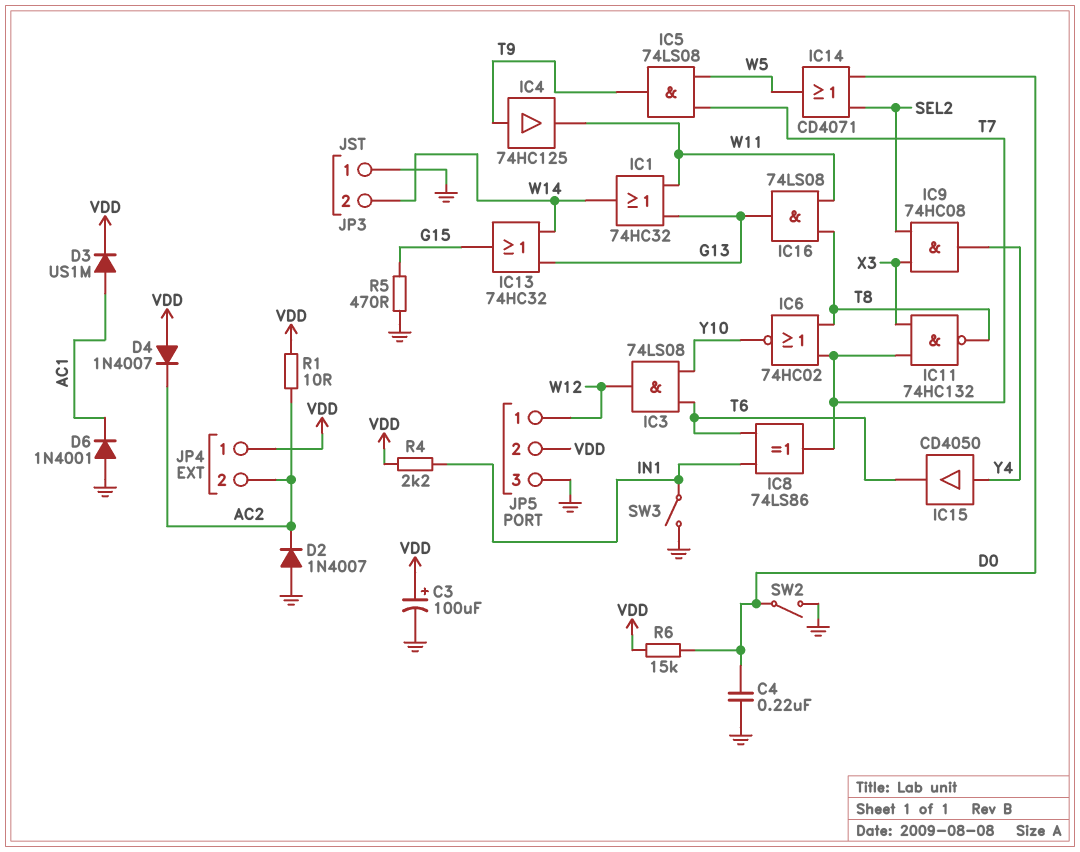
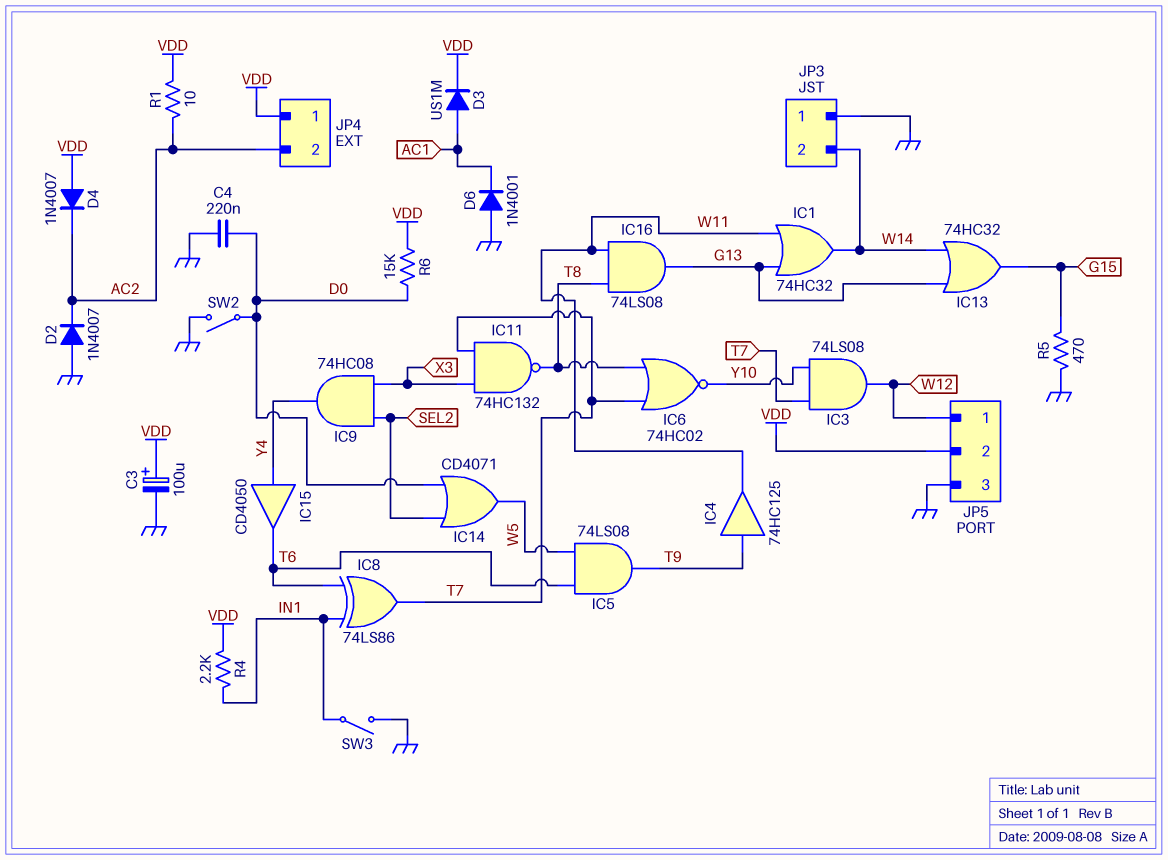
IC3: AND 74LS08 (in T6, in Y10, out W12) -> AND 74LS08 (in T7, in Y10, out W12)
IC5: AND 74LS08 (in T7, in W5, out T9) -> AND 74LS08 (in T6, in W5, out T9)

